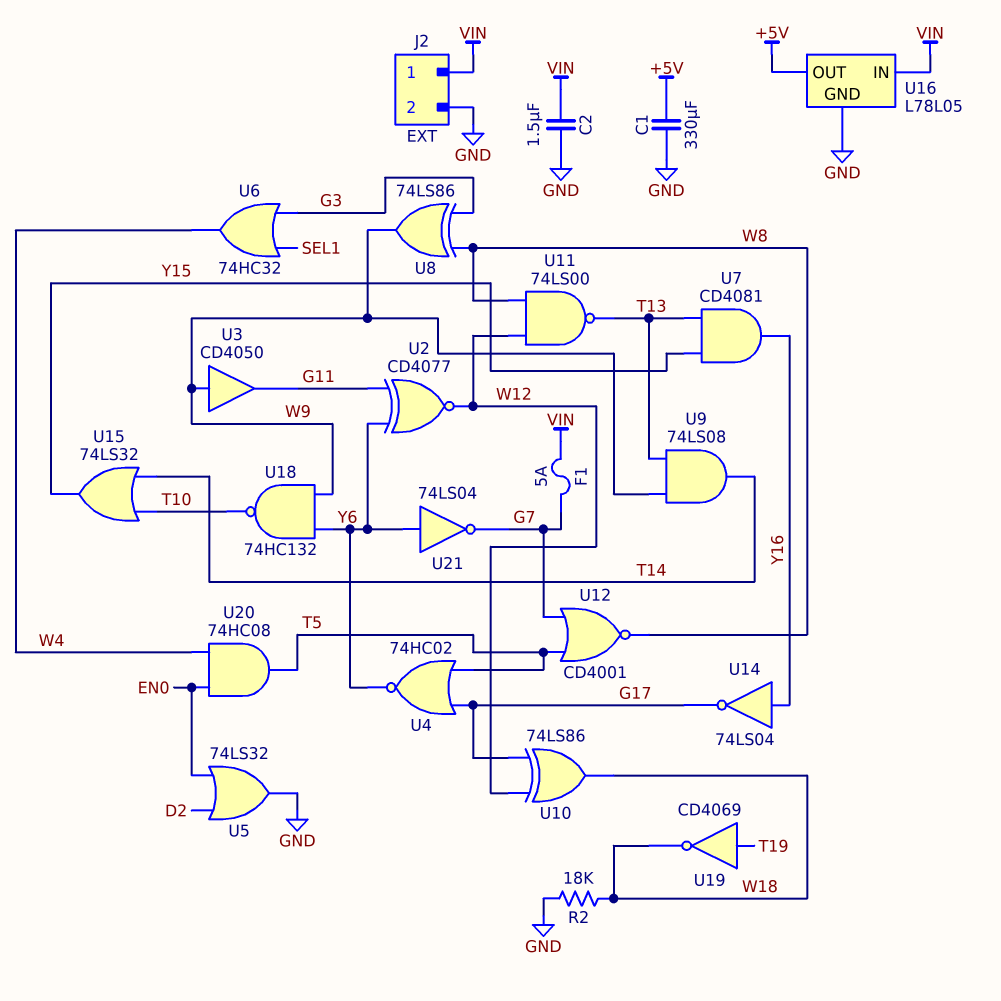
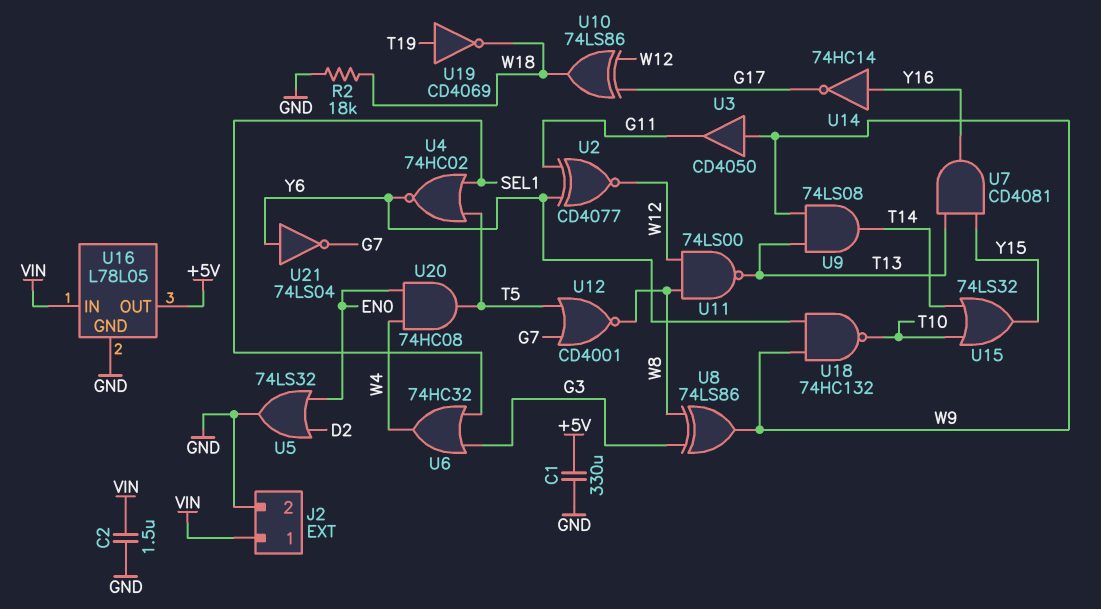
F1: 5A (G7, VIN) -> none
U4: NOR 74HC02 (in G17, in T5, out Y6) -> NOR 74HC02 (in SEL1, in T5, out Y6)
U14: NOT 74LS04 (in Y16, out G17) -> NOT 74HC14 (in Y16, out G17)

